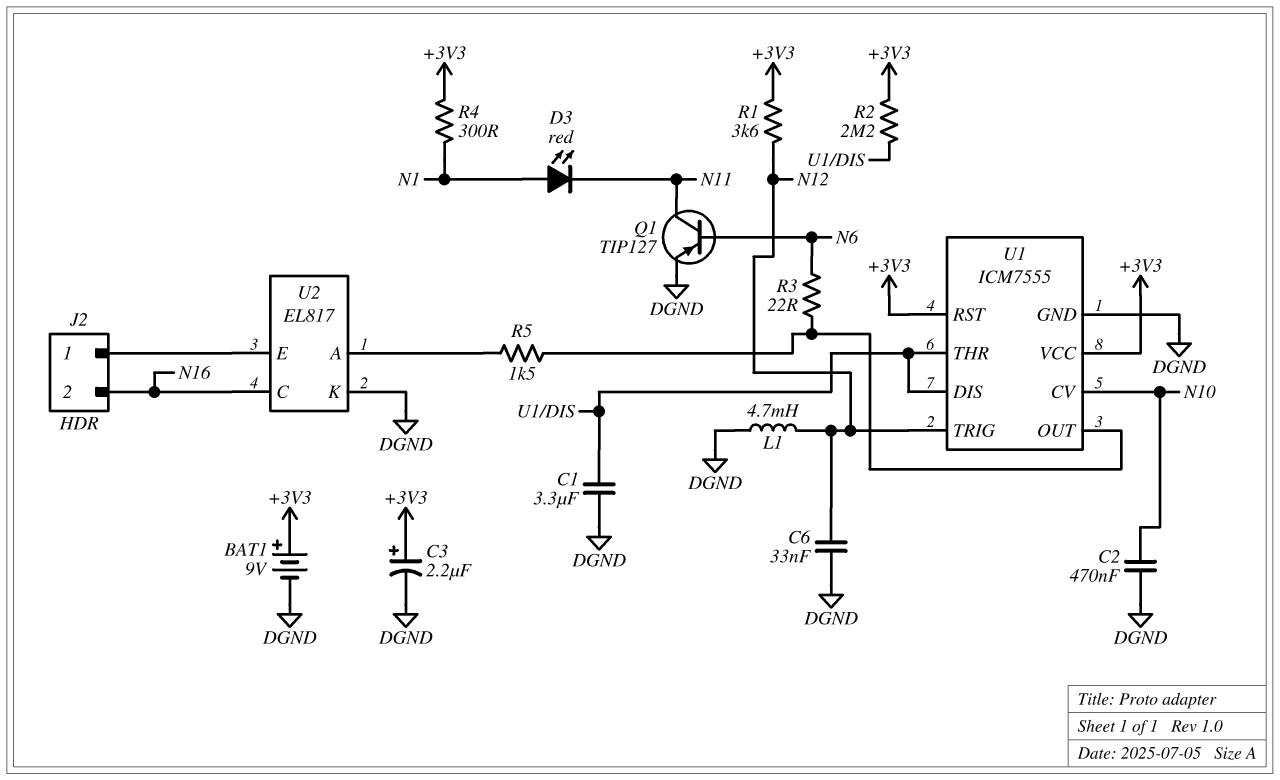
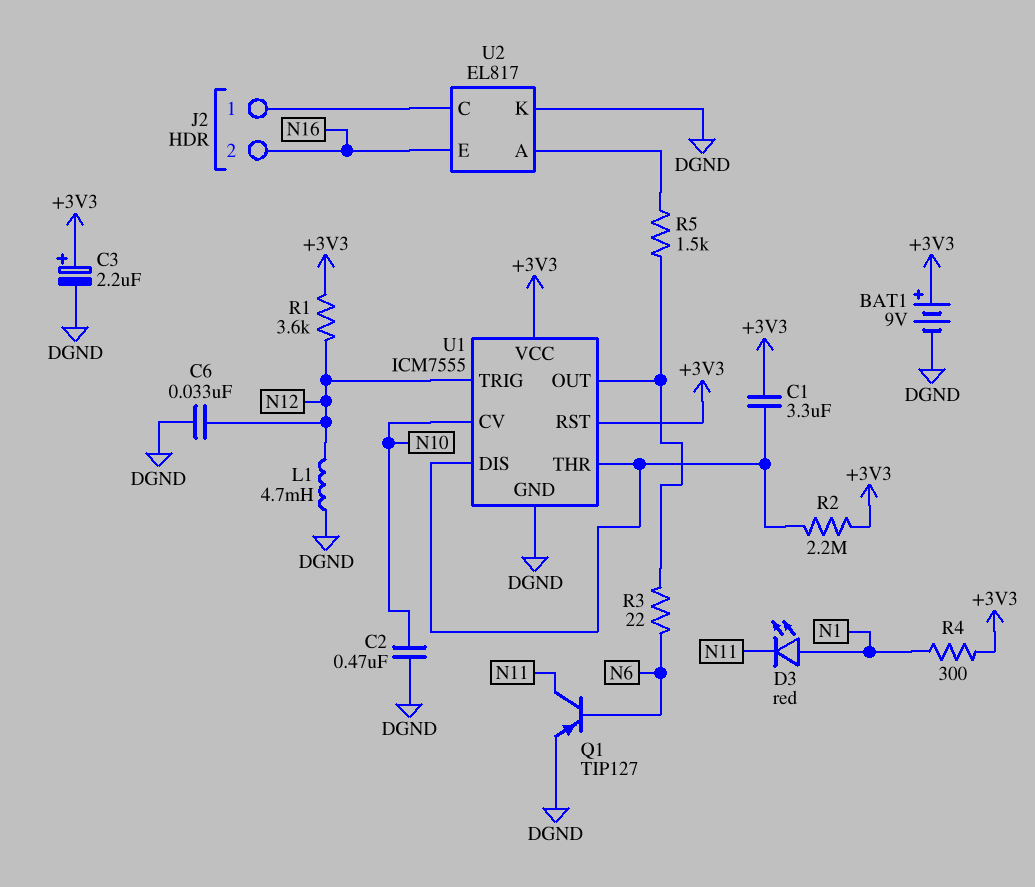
C1: 3.3uF (DGND, U1/DIS) -> 3.3uF (+3V3, U1/DIS)
U2 pin C: N16 -> J2/1
U2 pin E: J2/1 -> N16

